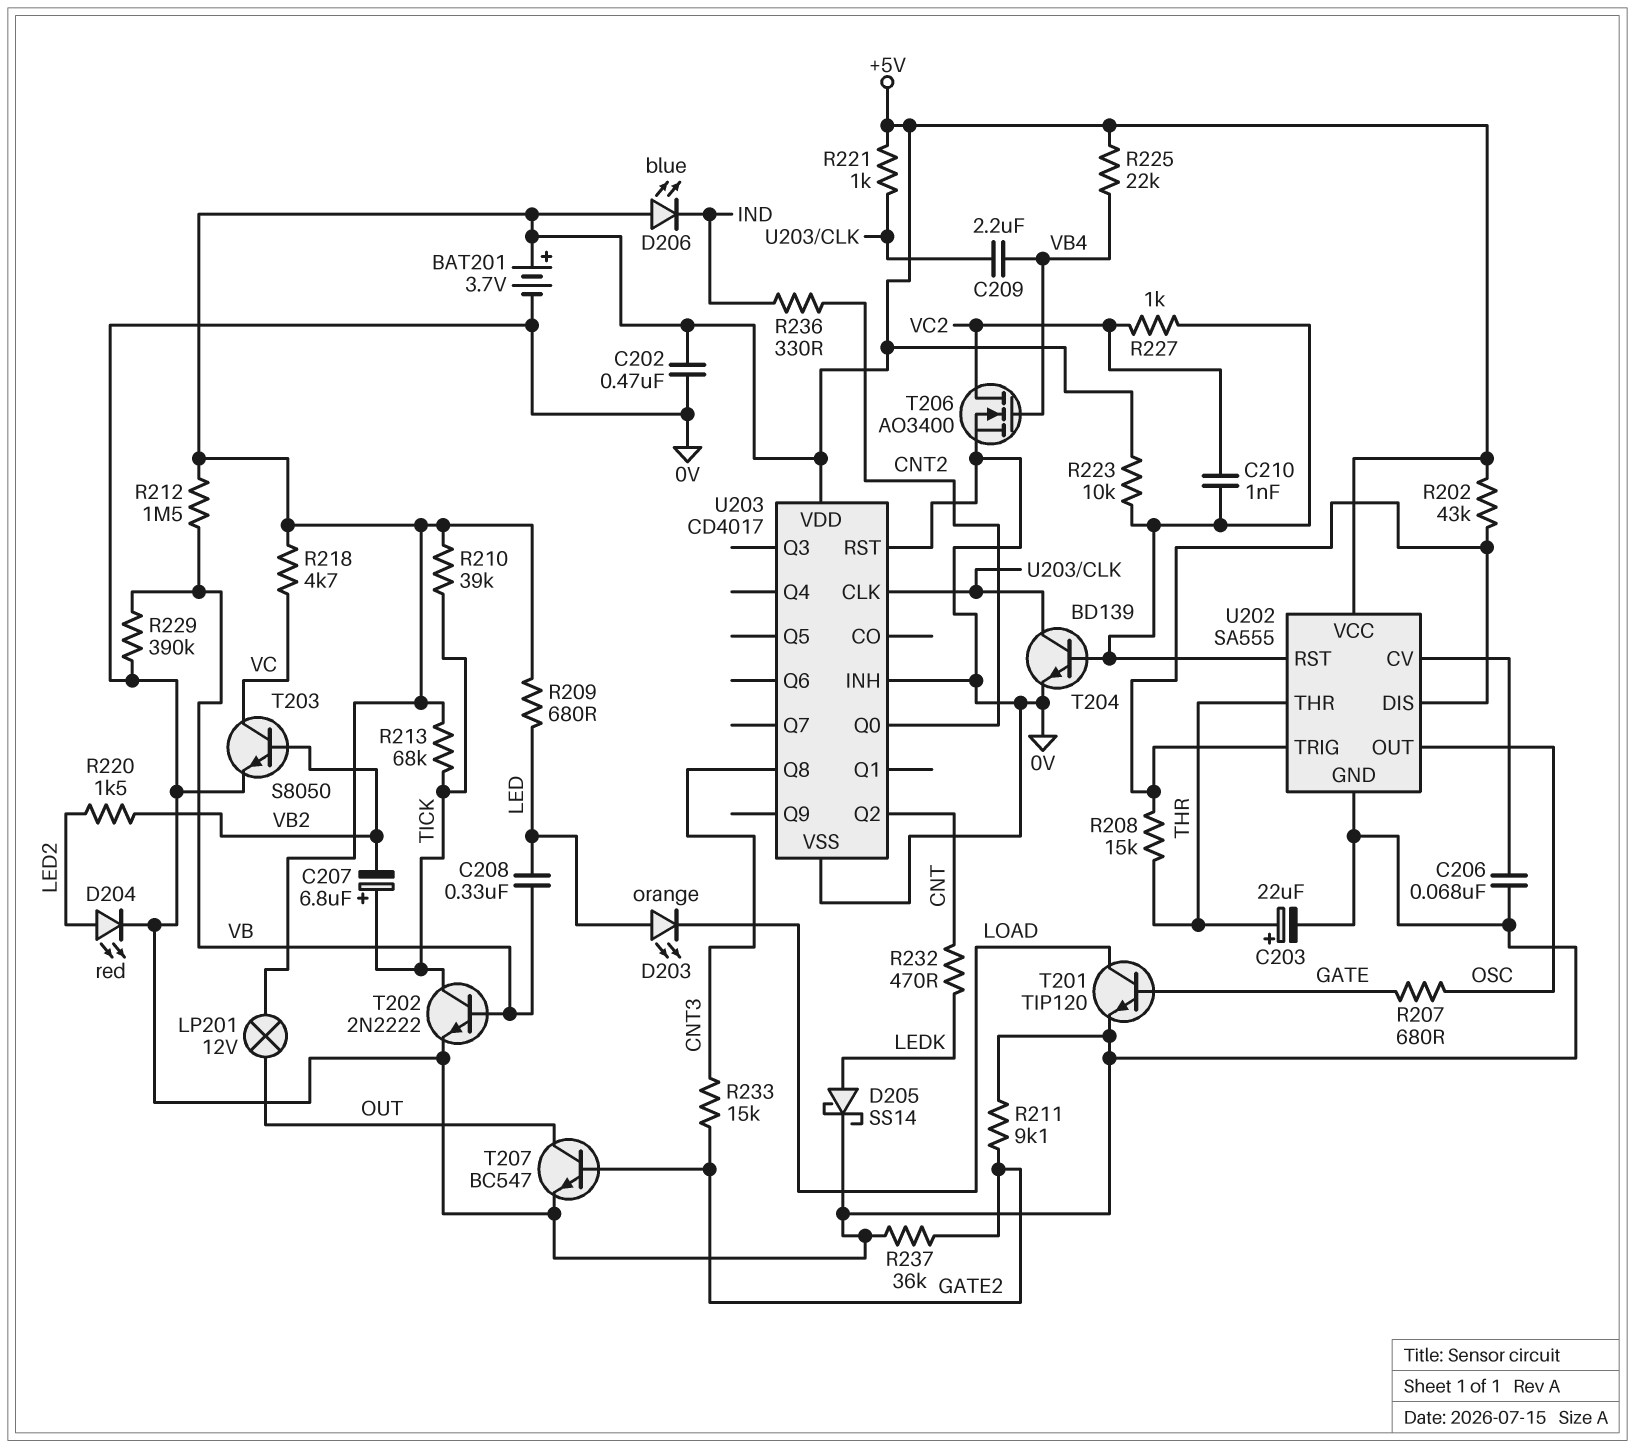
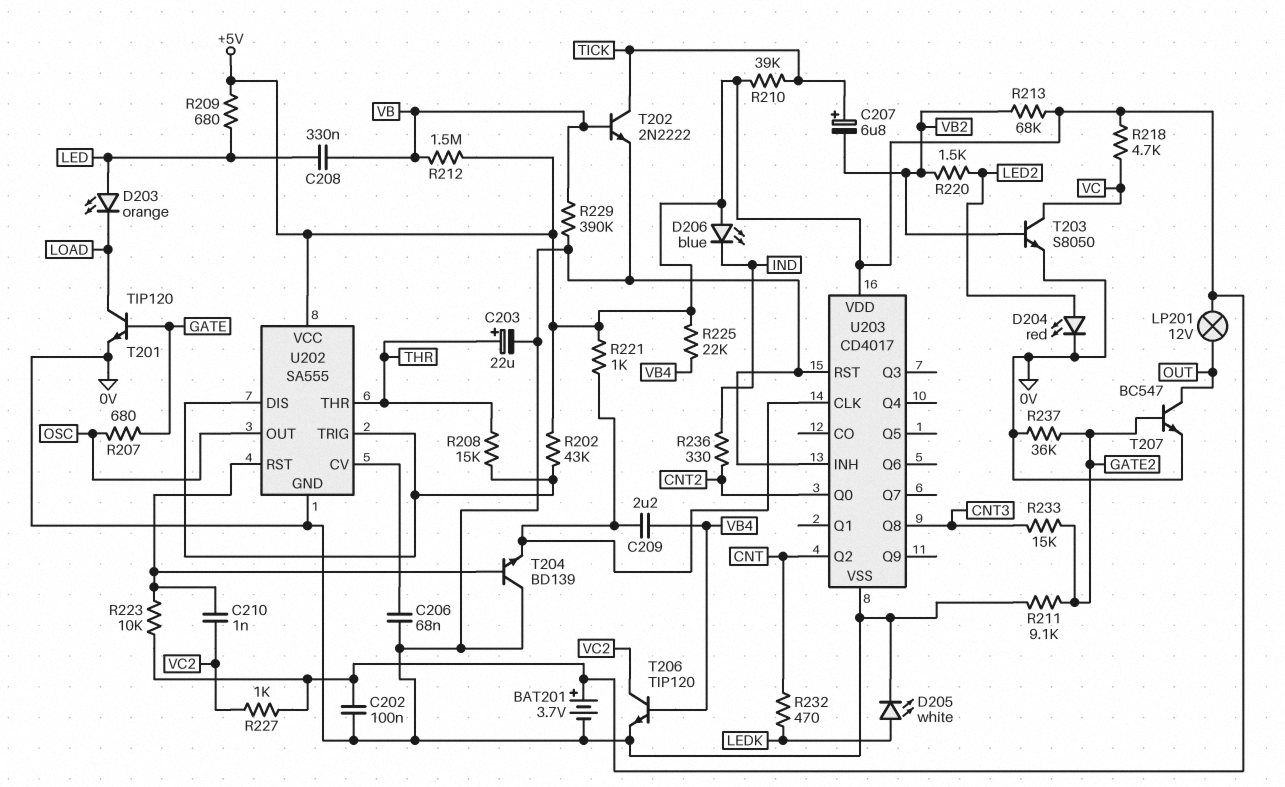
C202: 470nF (+5V, 0V) -> 100nF (+5V, 0V)
D205: schottky SS14 (A LEDK, K 0V) -> LED white (A LEDK, K 0V)
R213: 68k (+5V, TICK) -> 68k (+5V, VB2)
R227: 1k (U202/RST, VC2) -> 1k (+5V, VC2)
T204: NPN BD139 (B U202/RST, C U203/CLK, E 0V) -> NPN BD139 (B U202/RST, C 0V, E U203/CLK)
T206: NMOS AO3400 (G VB4, D VC2, S 0V) -> NPN TIP120 (B VB4, C VC2, E 0V)

